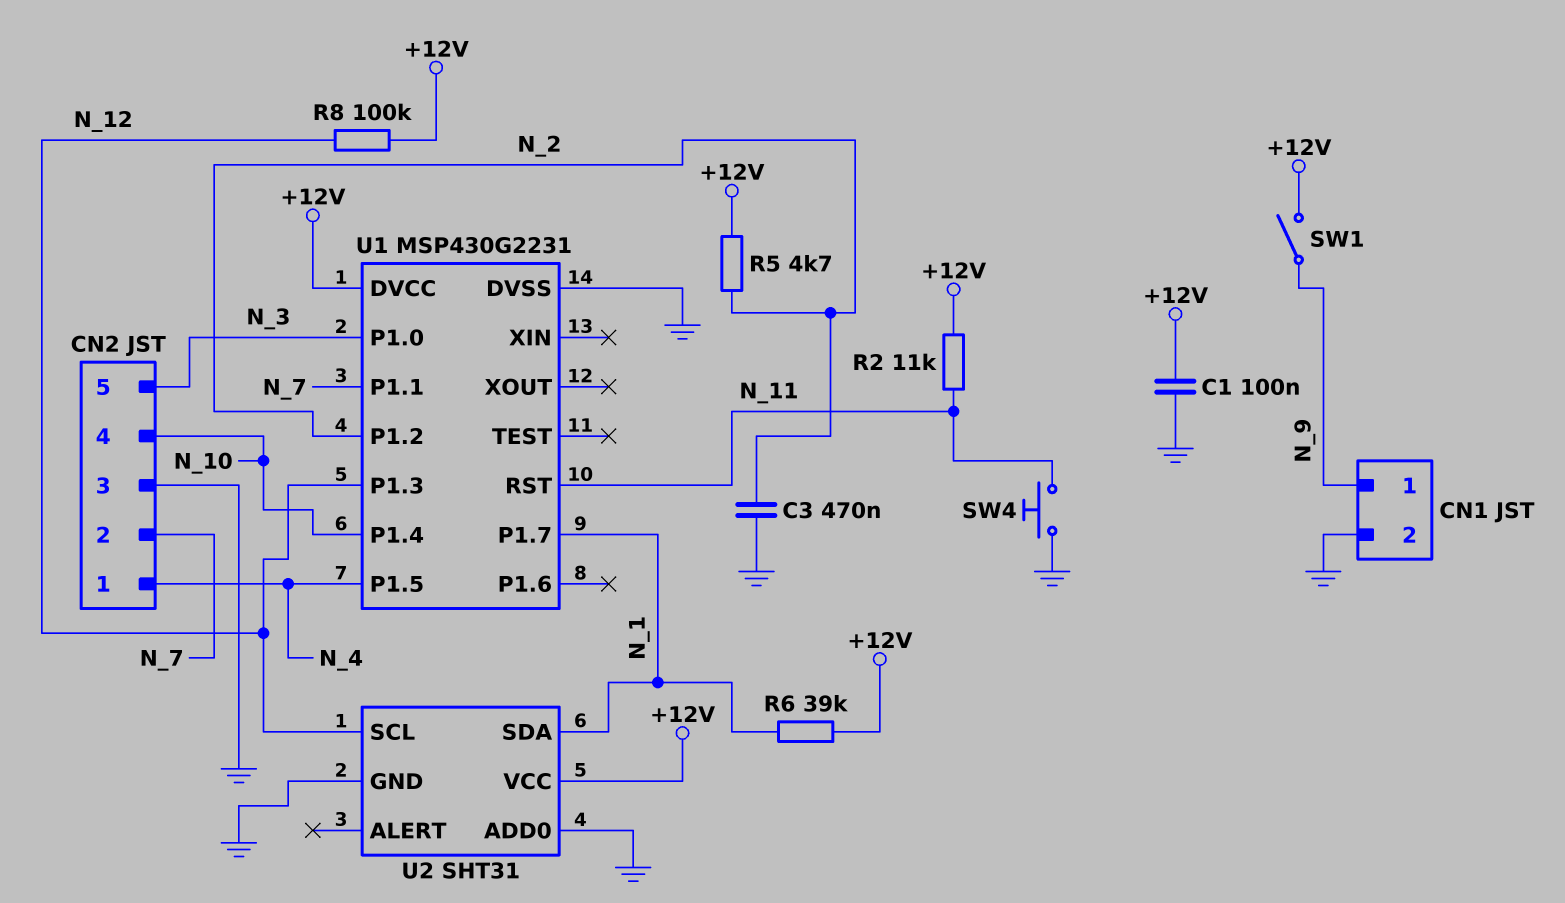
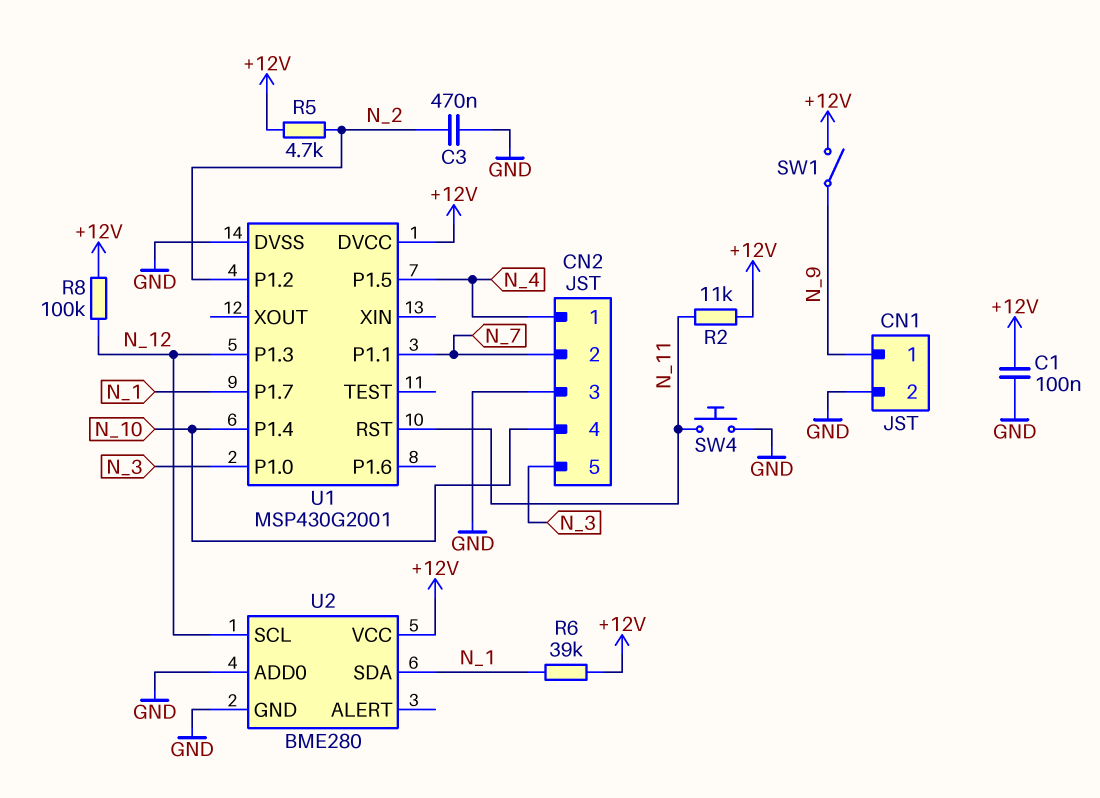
U1: MSP430G2231 -> MSP430G2001
U2: SHT31 -> BME280

